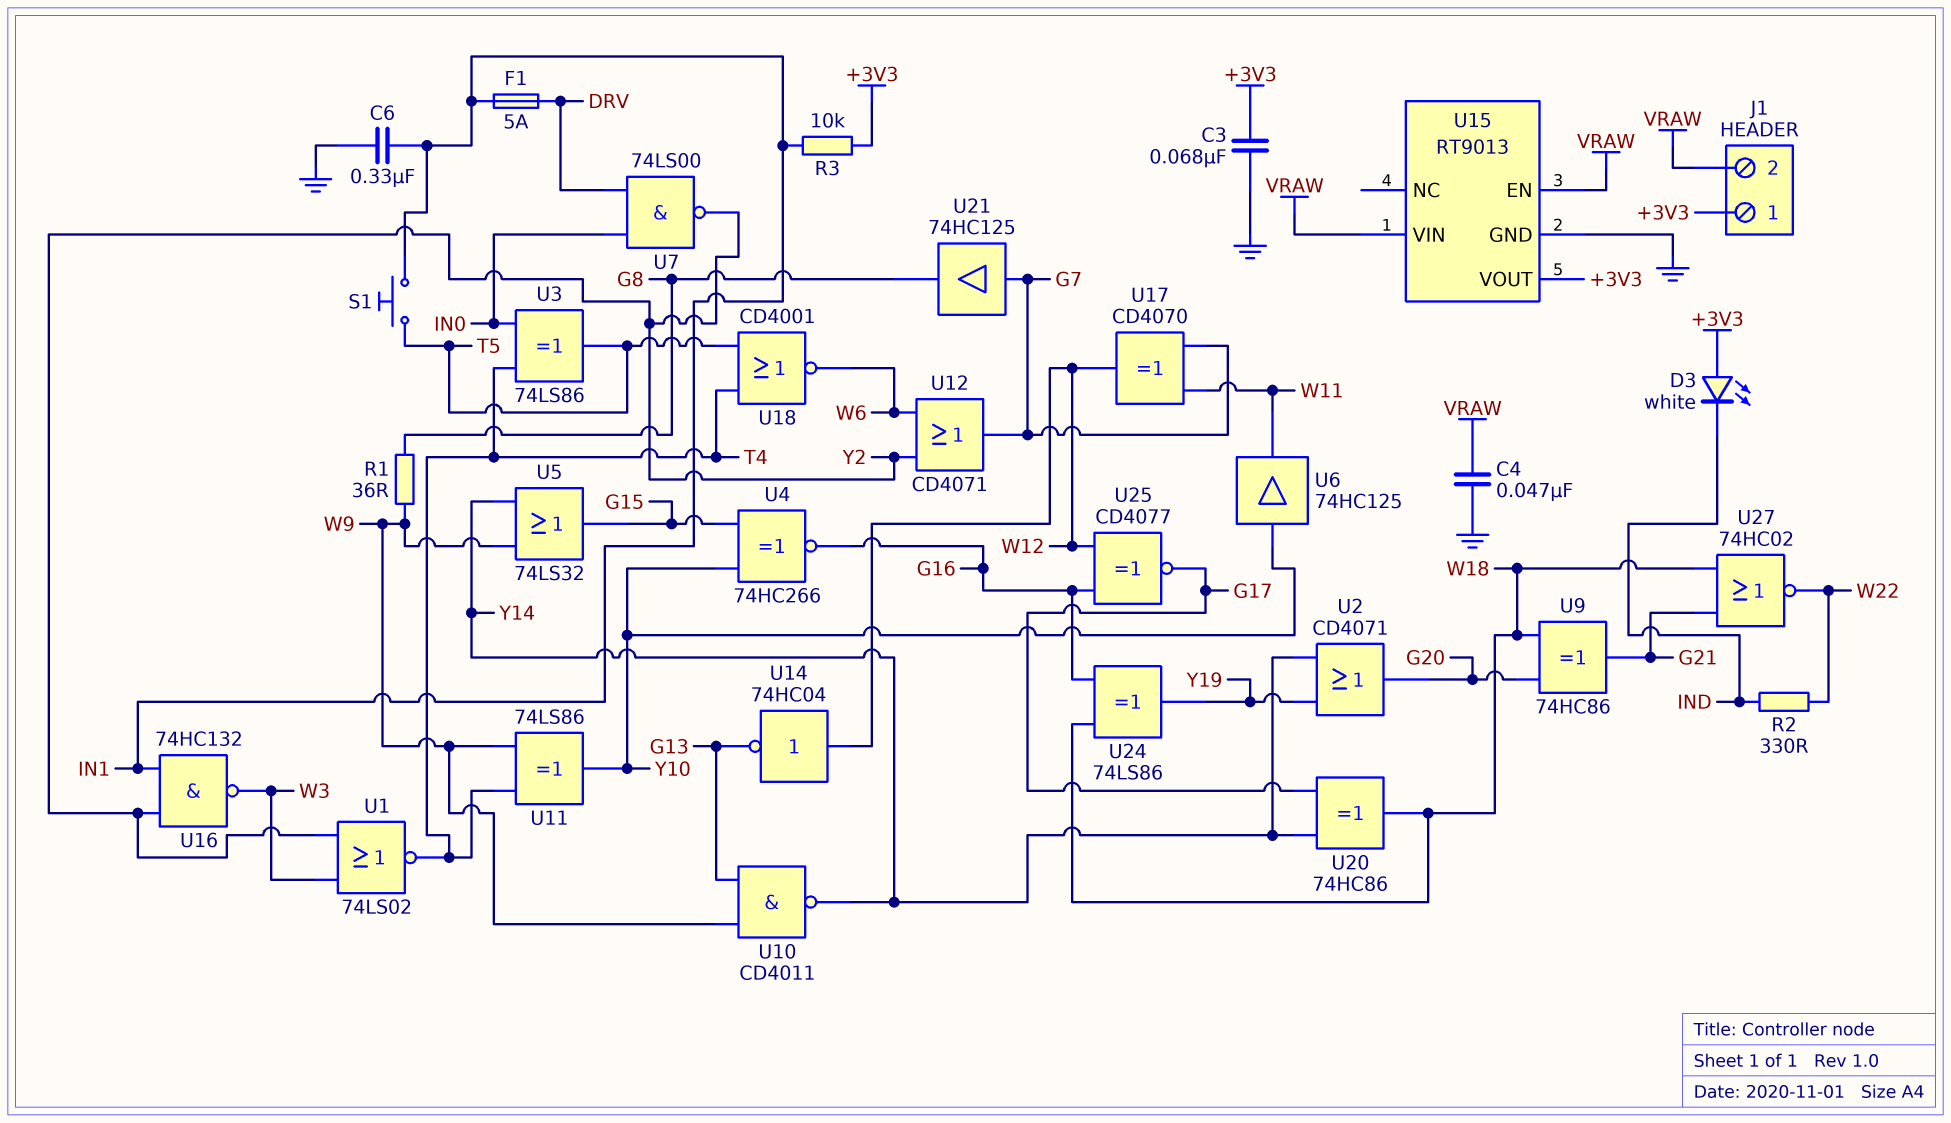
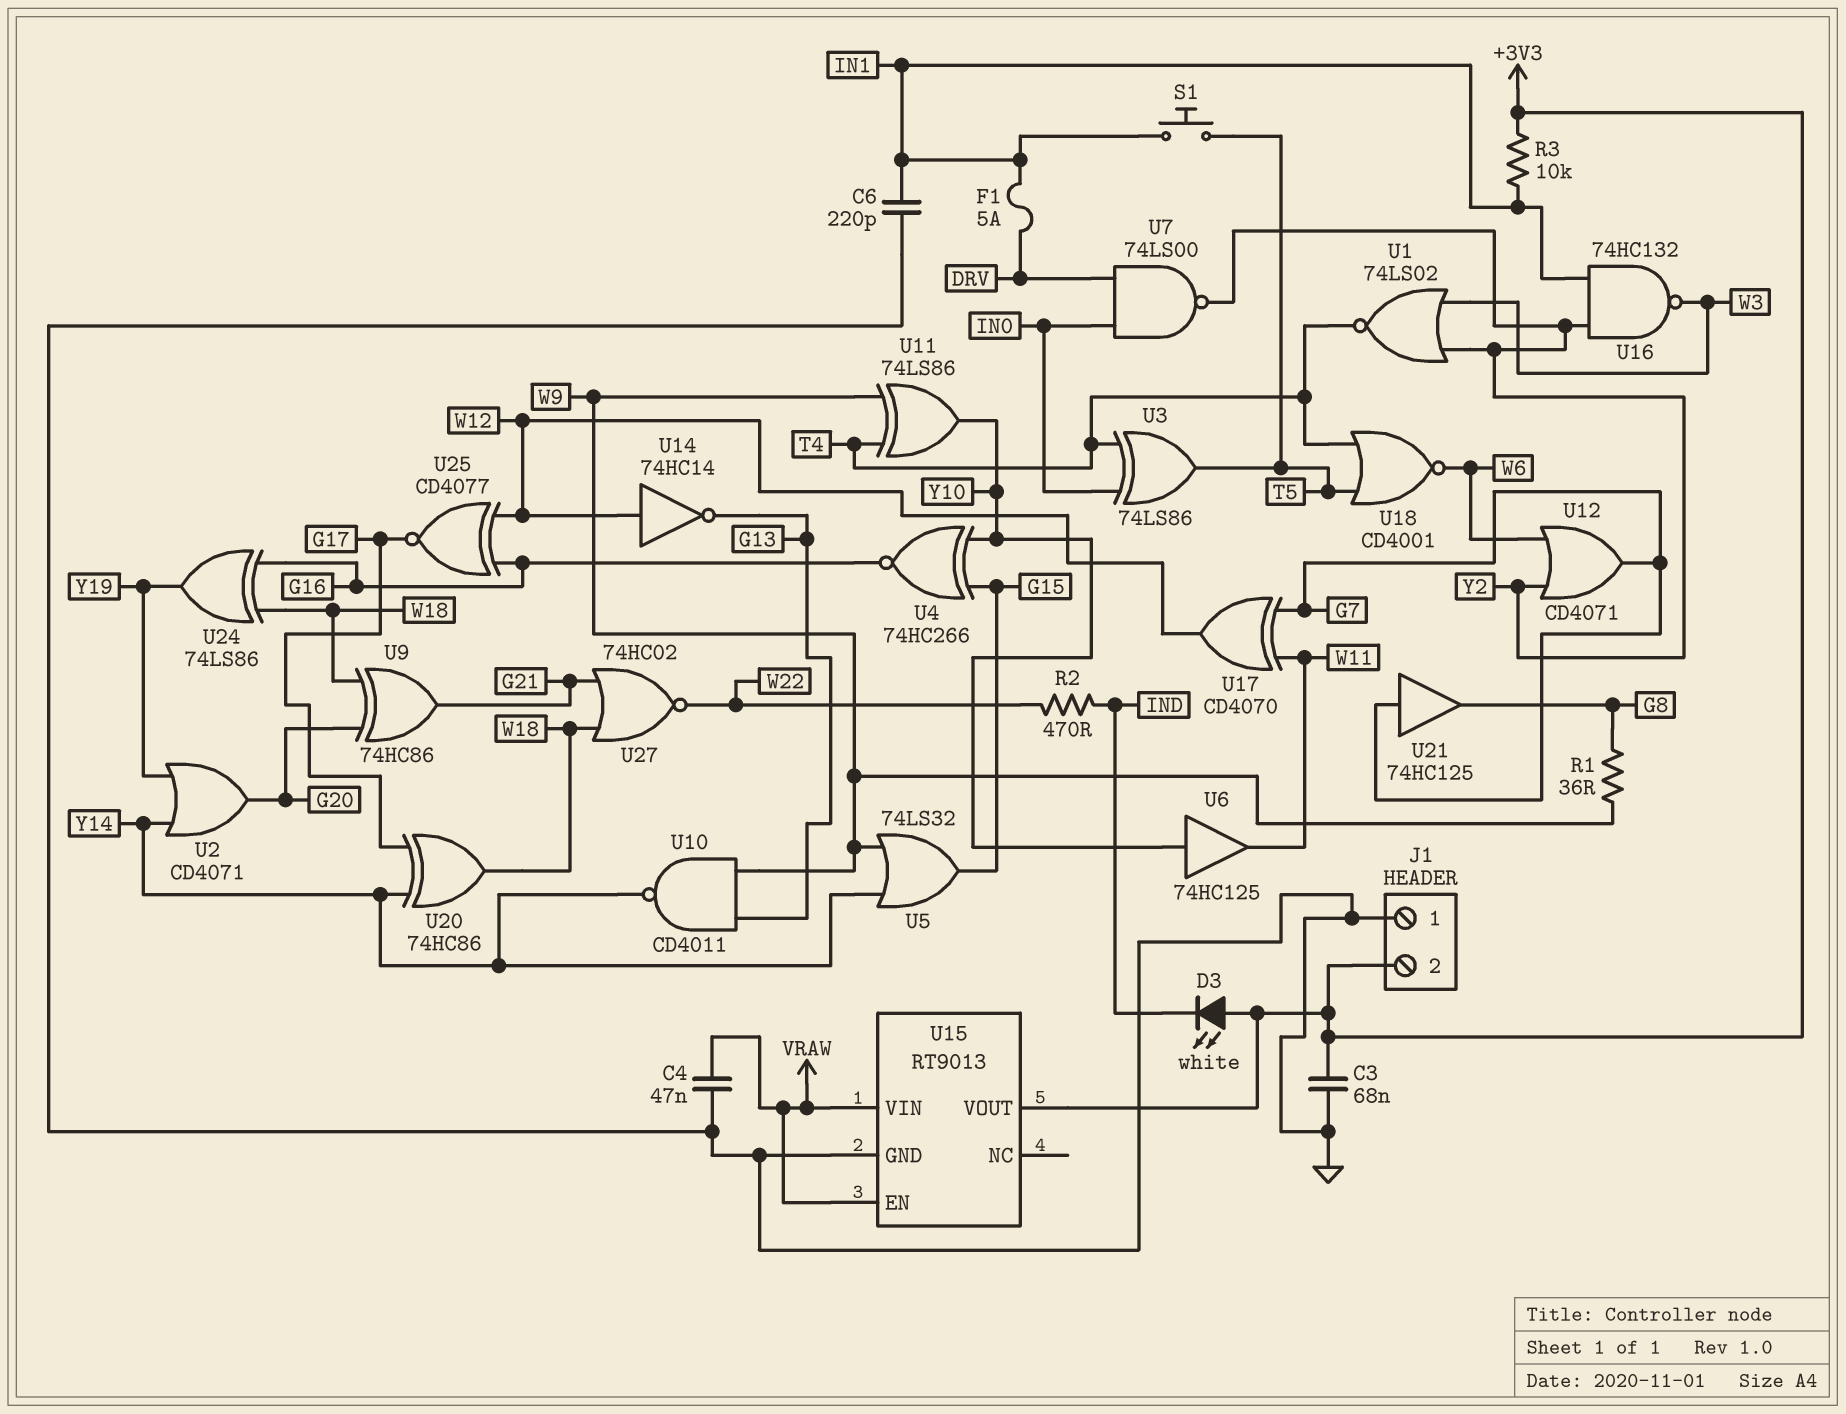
C6: 330nF (GND, IN1) -> 220pF (GND, IN1)
J1 pin 1: +3V3 -> GND
J1 pin 2: VRAW -> +3V3
R2: 330 (IND, W22) -> 470 (IND, W22)
U14: NOT 74HC04 (in W12, out G13) -> NOT 74HC14 (in W12, out G13)

